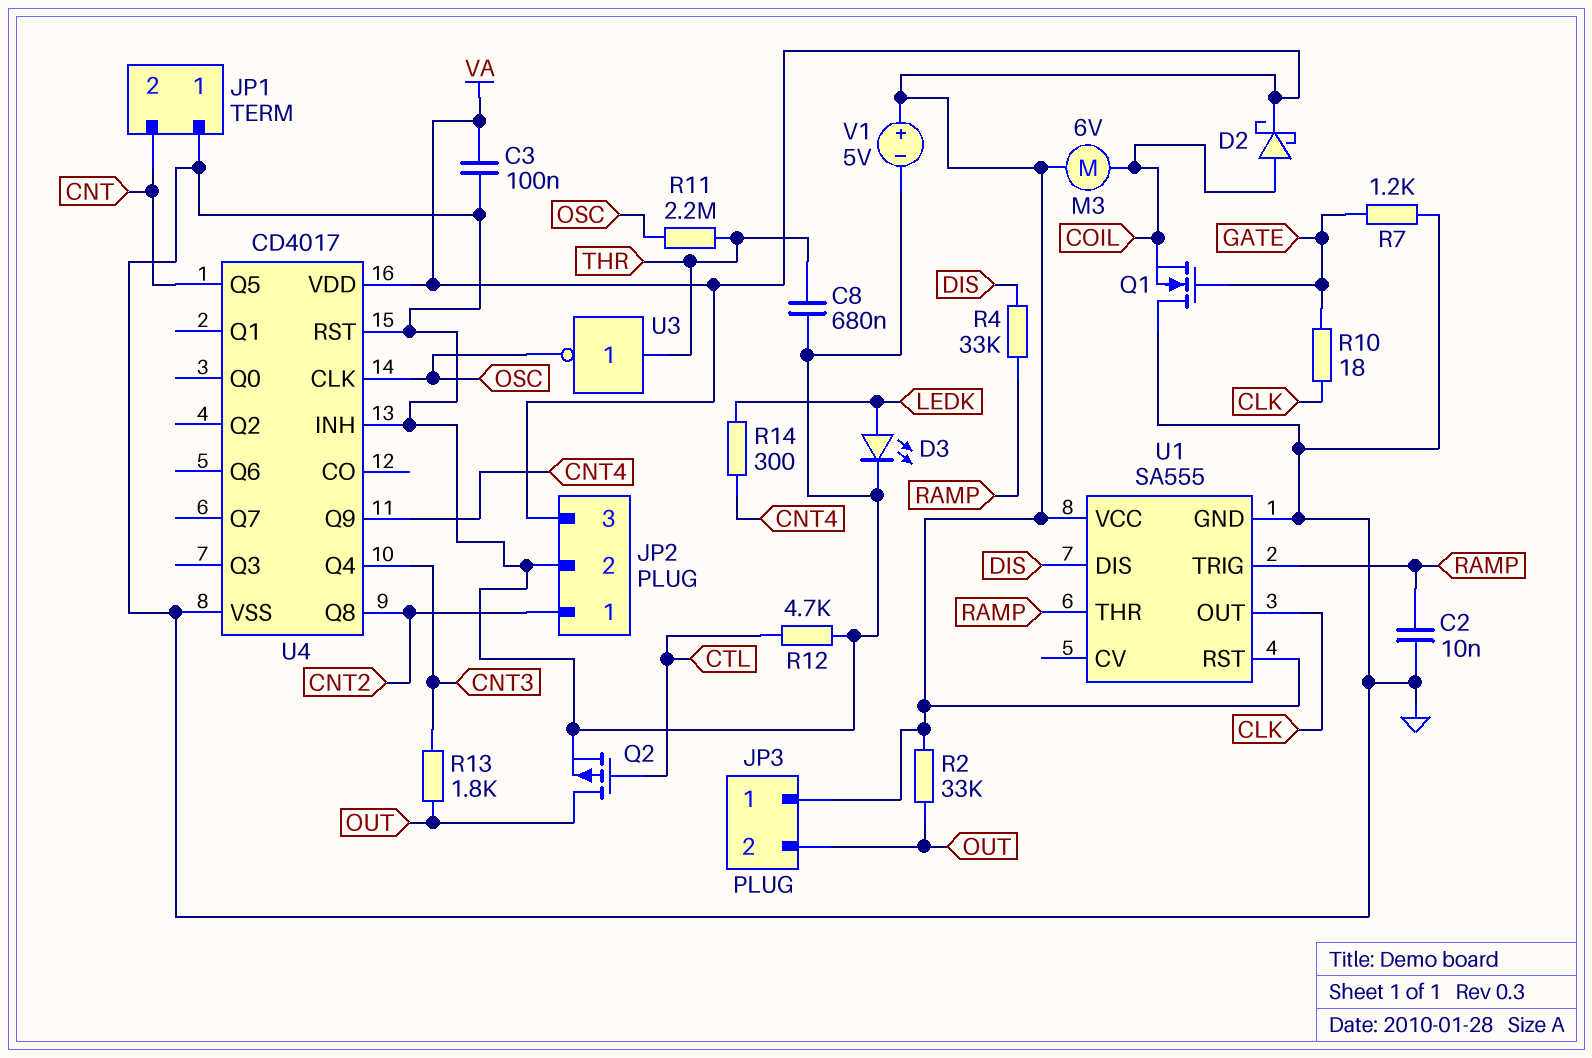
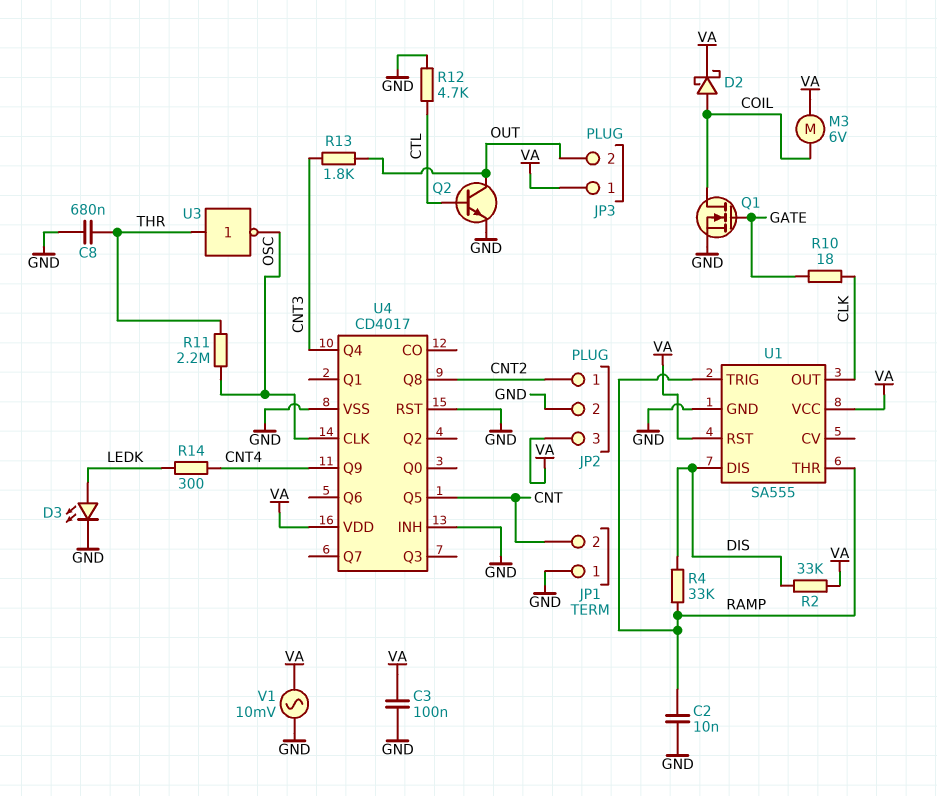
Q1: NMOS (G GATE, D GND, S COIL) -> NMOS (G GATE, D COIL, S GND)
Q2: PMOS (G CTL, D OUT, S GND) -> NPN (B CTL, C OUT, E GND)
R2: 33k (OUT, VA) -> 33k (DIS, VA)
R7: 1.2k (GATE, GND) -> none
V1: 5V (plus VA, minus GND) -> AC 10mV (GND, VA)

